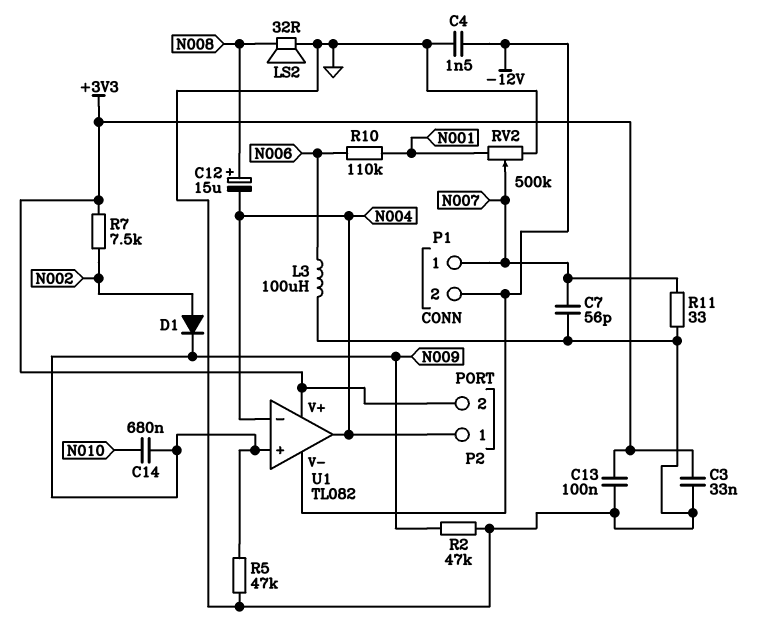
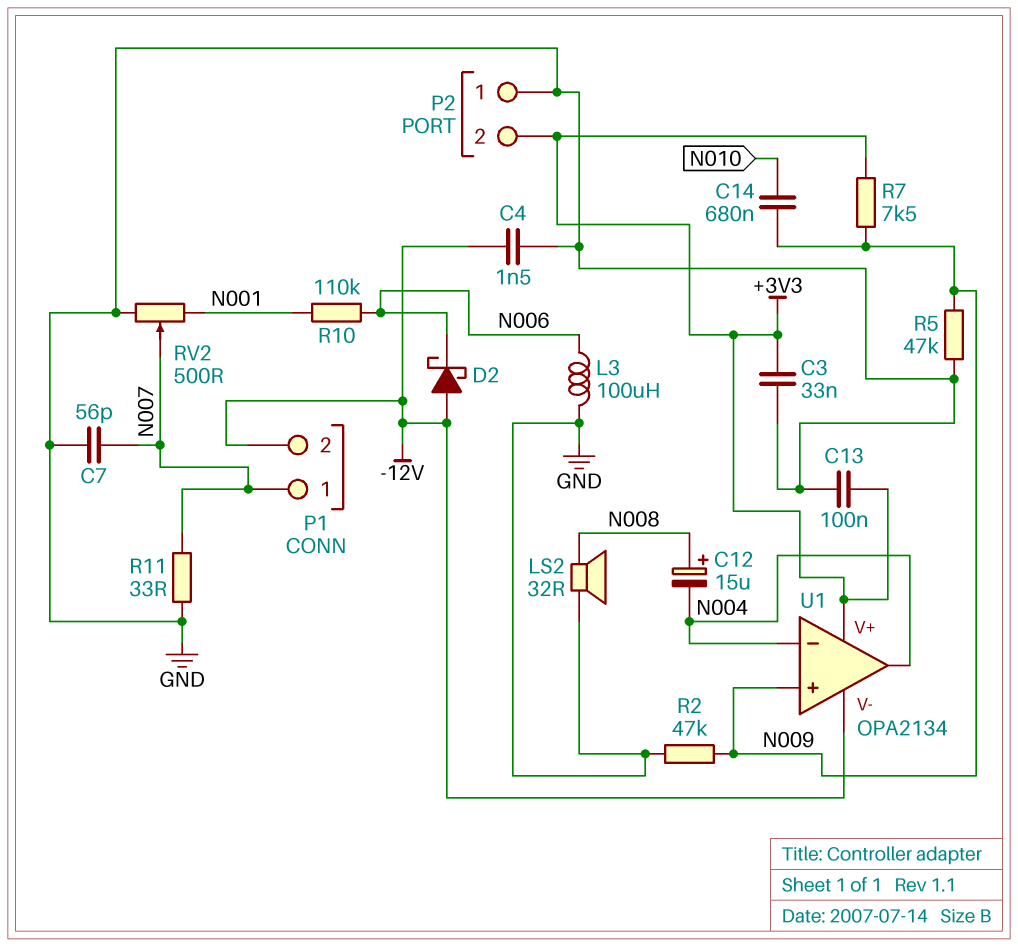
D1: diode (A N002, K N009) -> none
D2: none -> schottky (A -12V, K N006)
P2 pin 1: N004 -> GND
R7: 7.5k (+3V3, N002) -> 7.5k (+3V3, N009)
RV2: 500k (GND, N001, wiper N007) -> 500 (GND, N001, wiper N007)
U1: TL082 -> OPA2134

